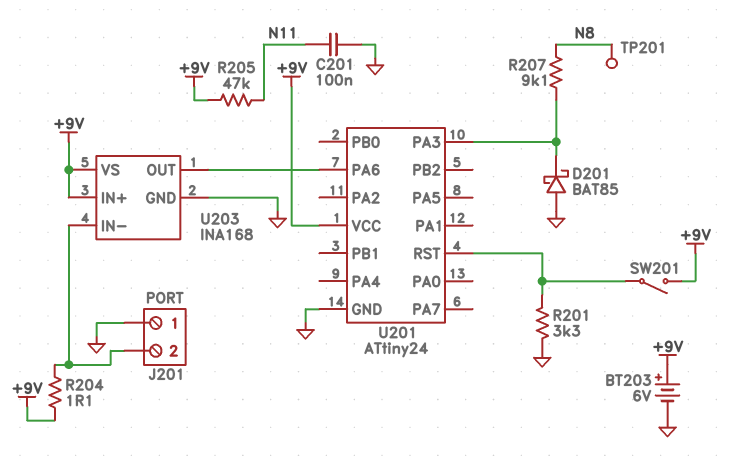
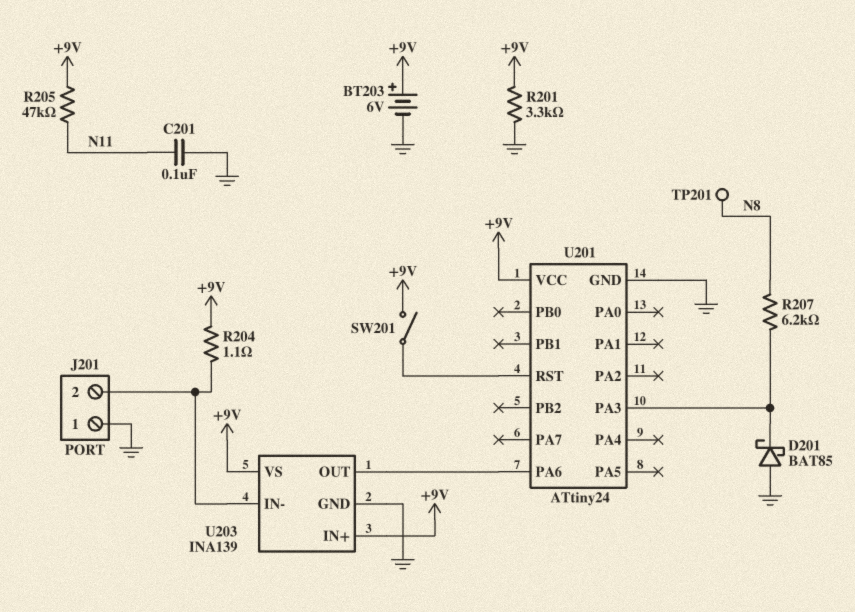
R201: 3.3k (GND, U201/RST) -> 3.3k (+9V, GND)
R207: 9.1k (N8, U201/PA3) -> 6.2k (N8, U201/PA3)
U203: INA168 -> INA139

